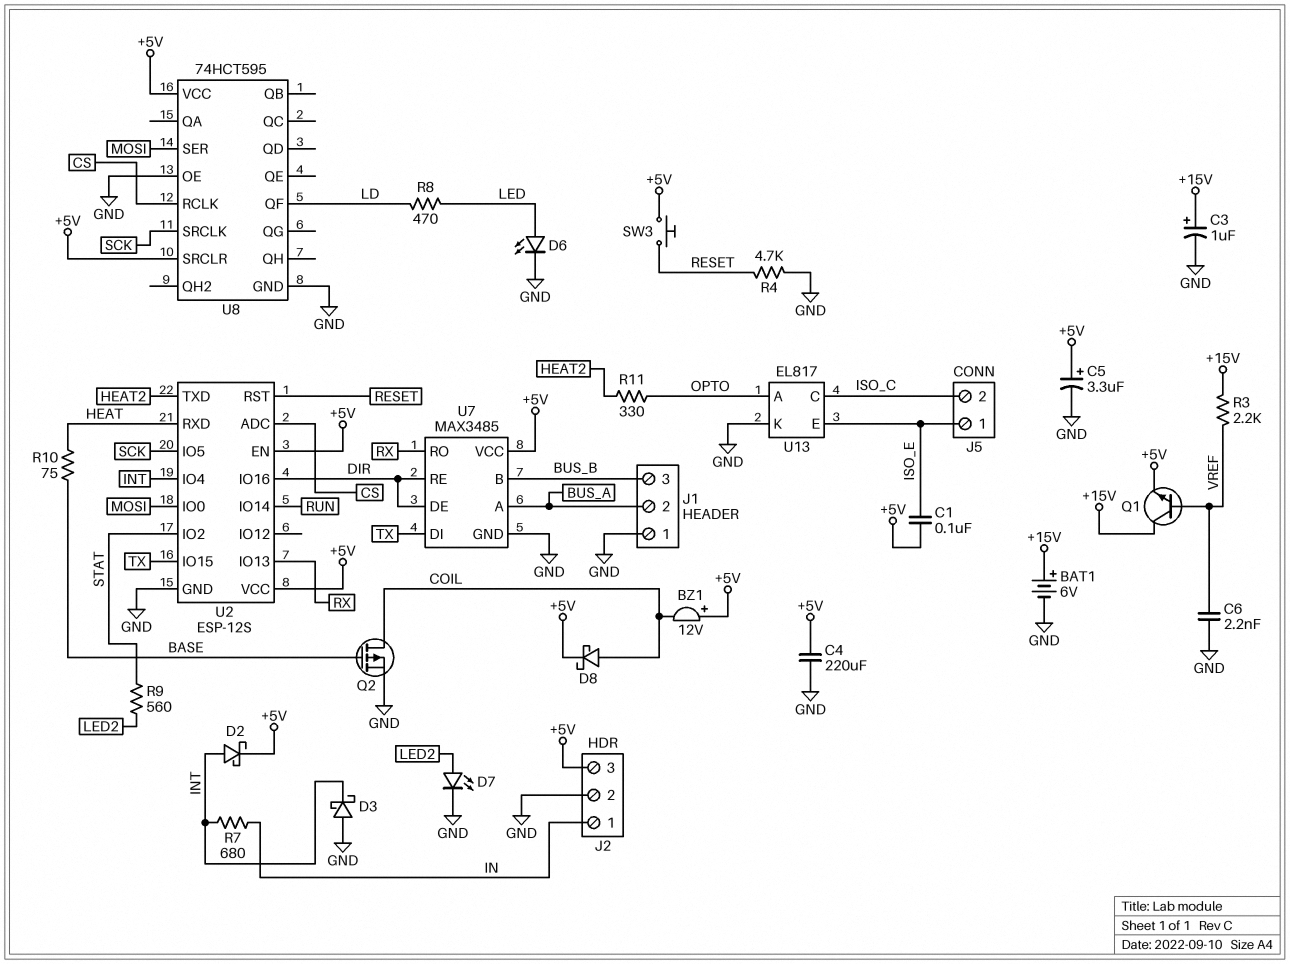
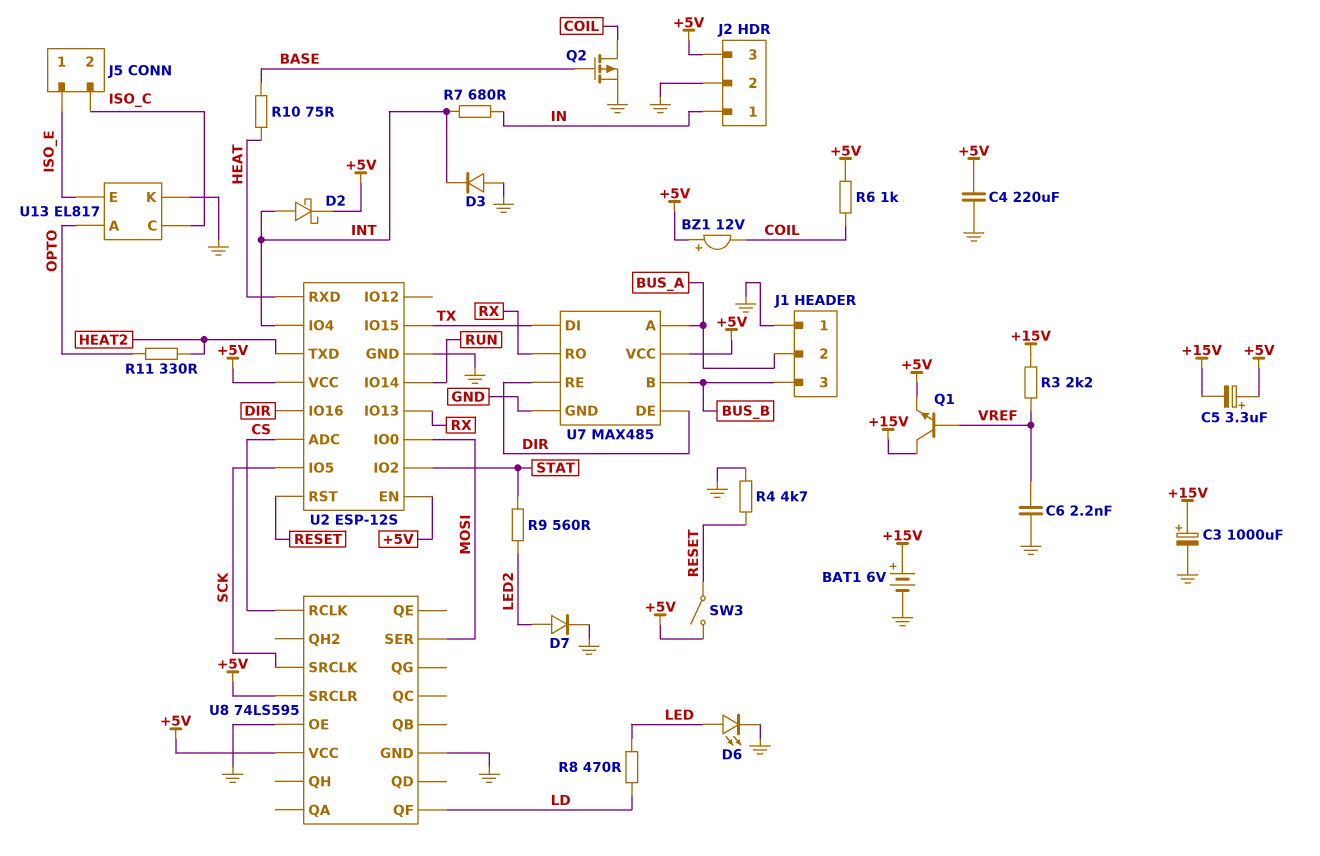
C1: 100nF (+5V, ISO_E) -> none
C3: 1uF (plus +15V, minus GND) -> 1000uF (plus +15V, minus GND)
C5: 3.3uF (plus +5V, minus GND) -> 3.3uF (plus +5V, minus +15V)
D3: schottky (A GND, K INT) -> diode (A GND, K INT)
D7: LED (A LED2, K GND) -> diode (A LED2, K GND)
D8: schottky (A COIL, K +5V) -> none
R6: none -> 1k (+5V, COIL)
SW3: button (+5V, RESET) -> switch (+5V, RESET)
U7: MAX3485 -> MAX485
U8: 74HCT595 -> 74LS595

